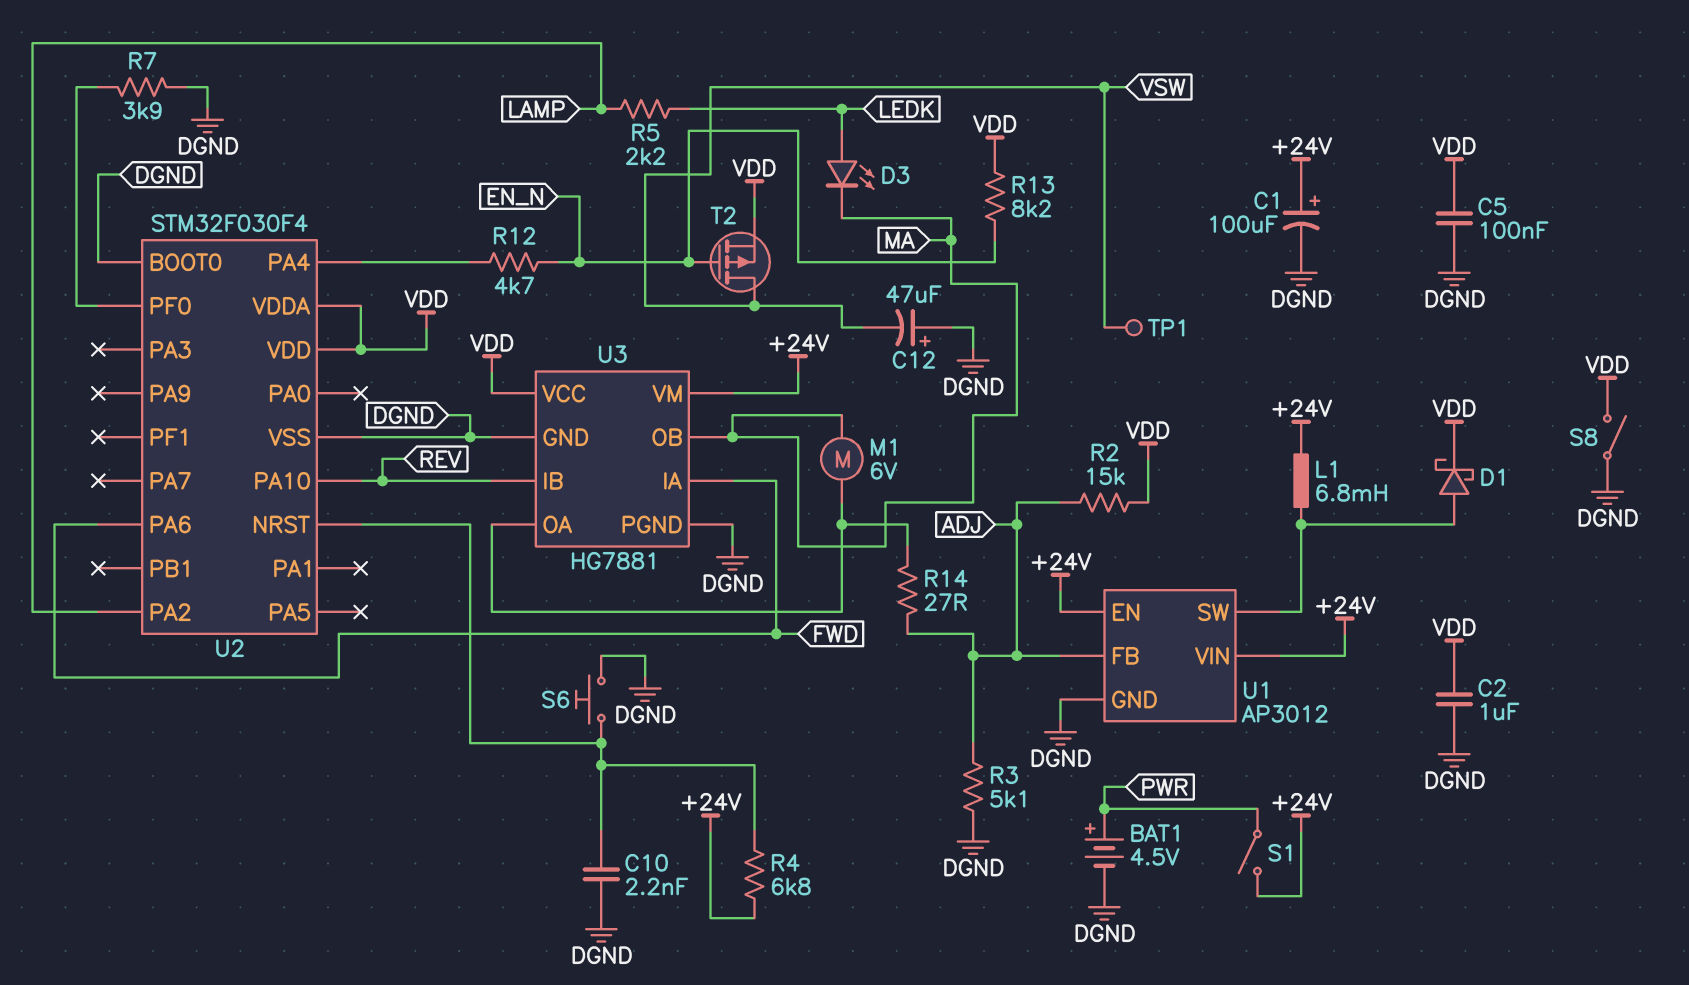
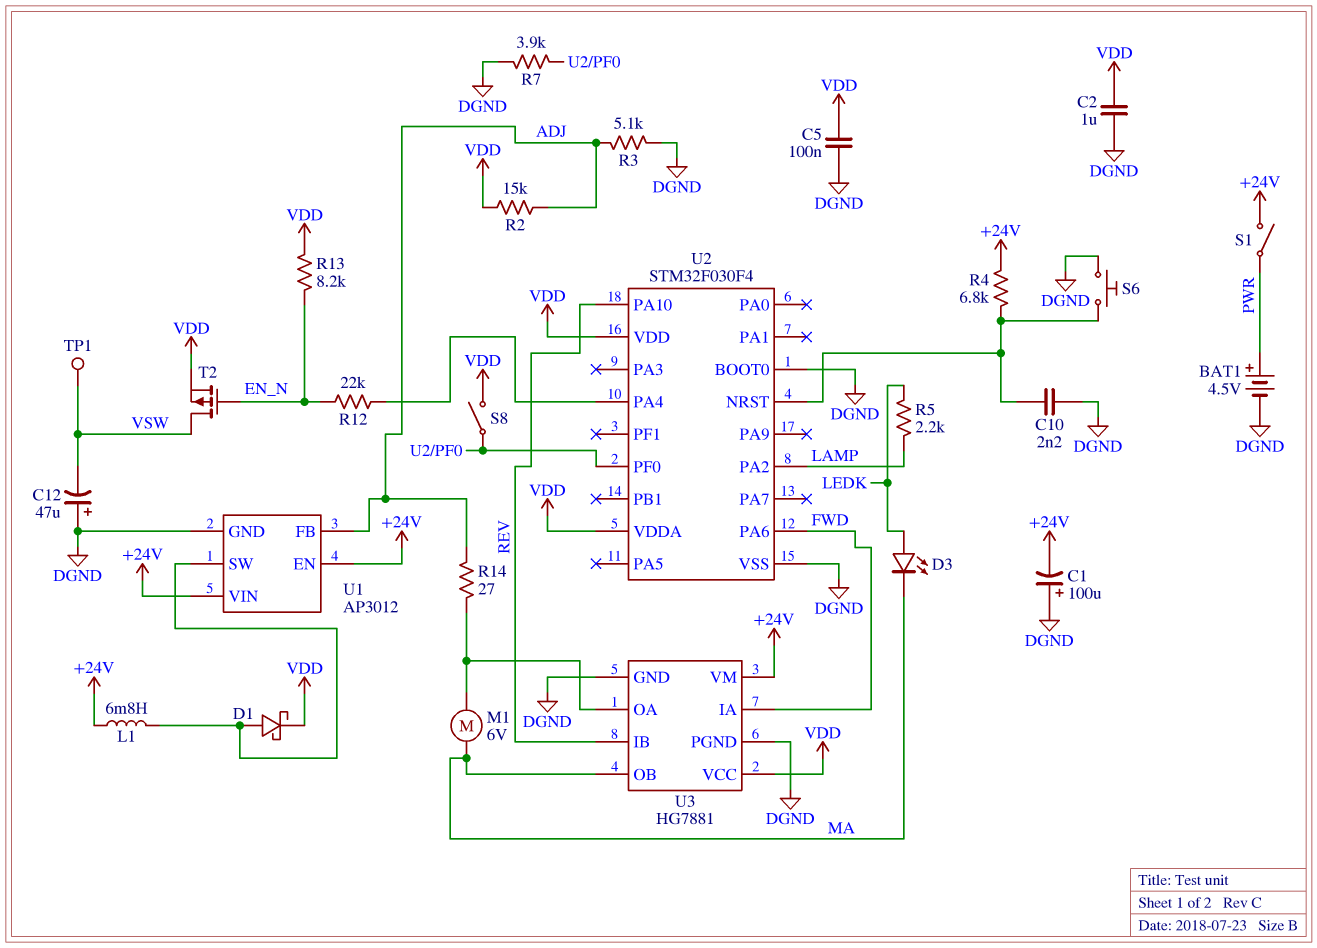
C1: 100uF (plus +24V, minus DGND) -> 100uF (plus DGND, minus +24V)
R12: 4.7k (EN_N, U2/PA4) -> 22k (EN_N, U2/PA4)
S8: switch (DGND, VDD) -> switch (U2/PF0, VDD)

